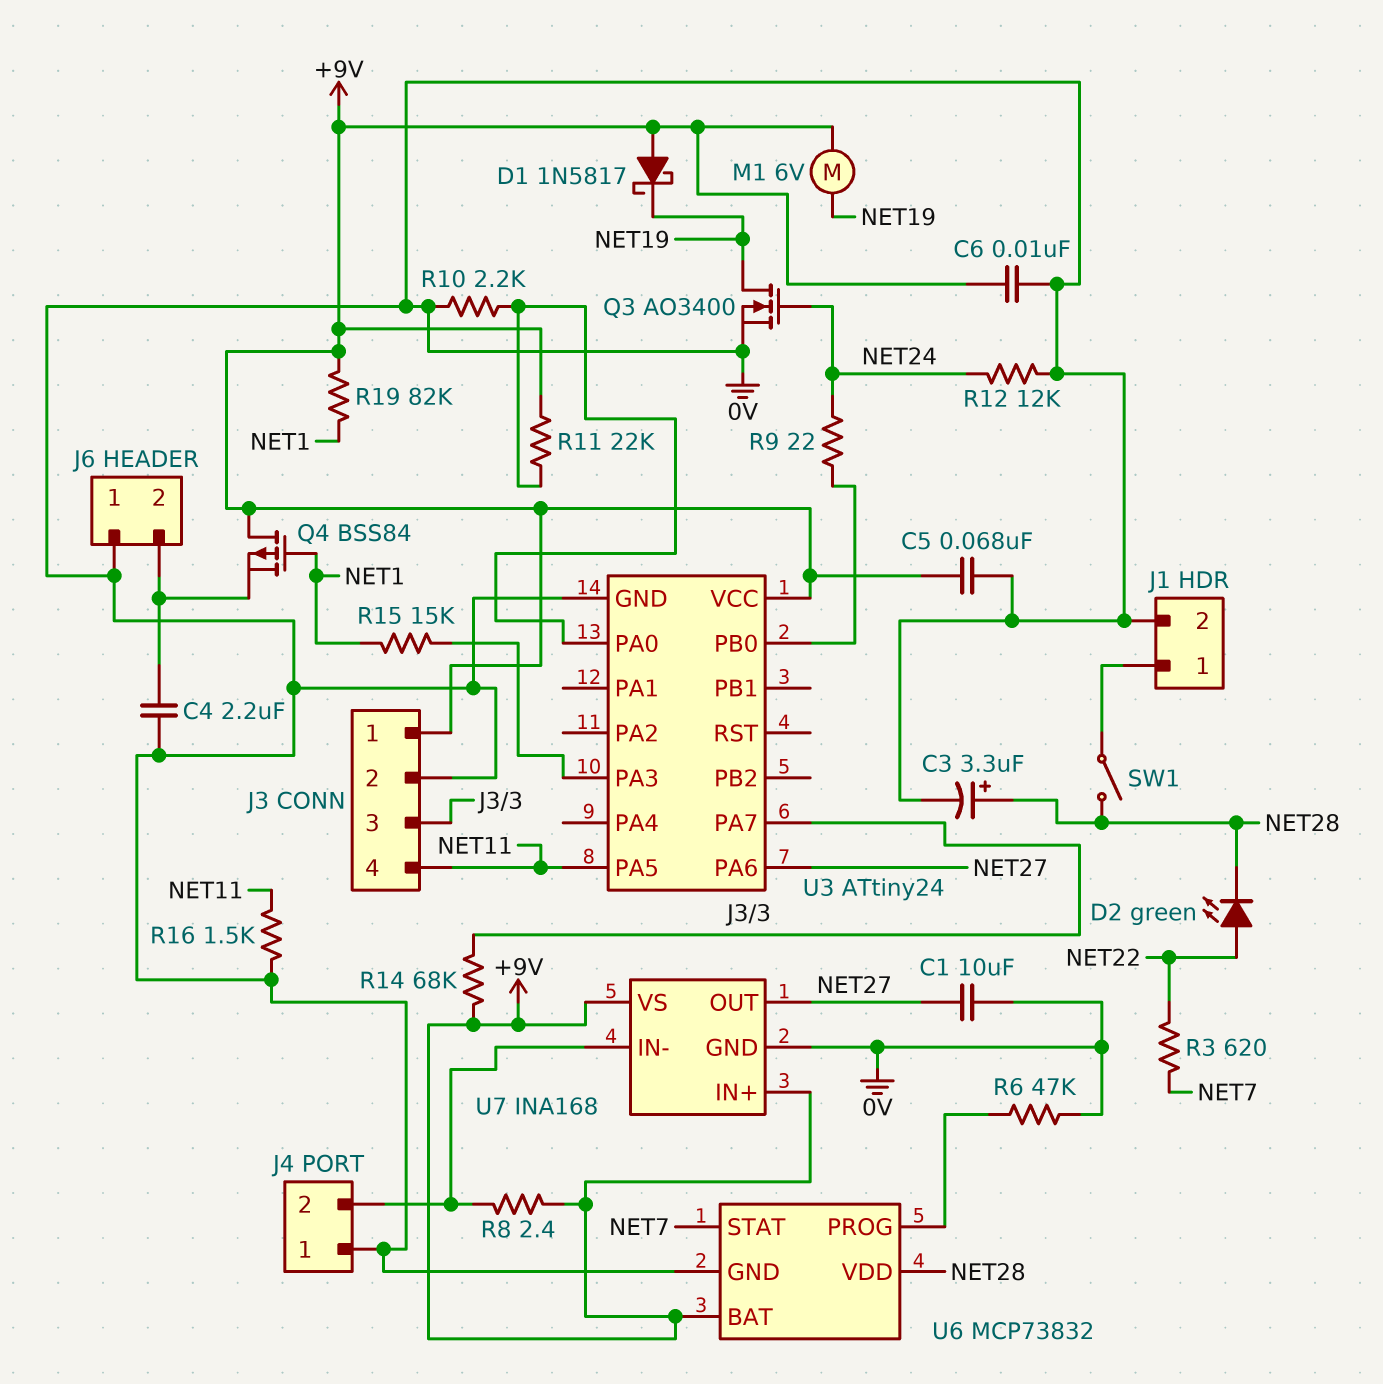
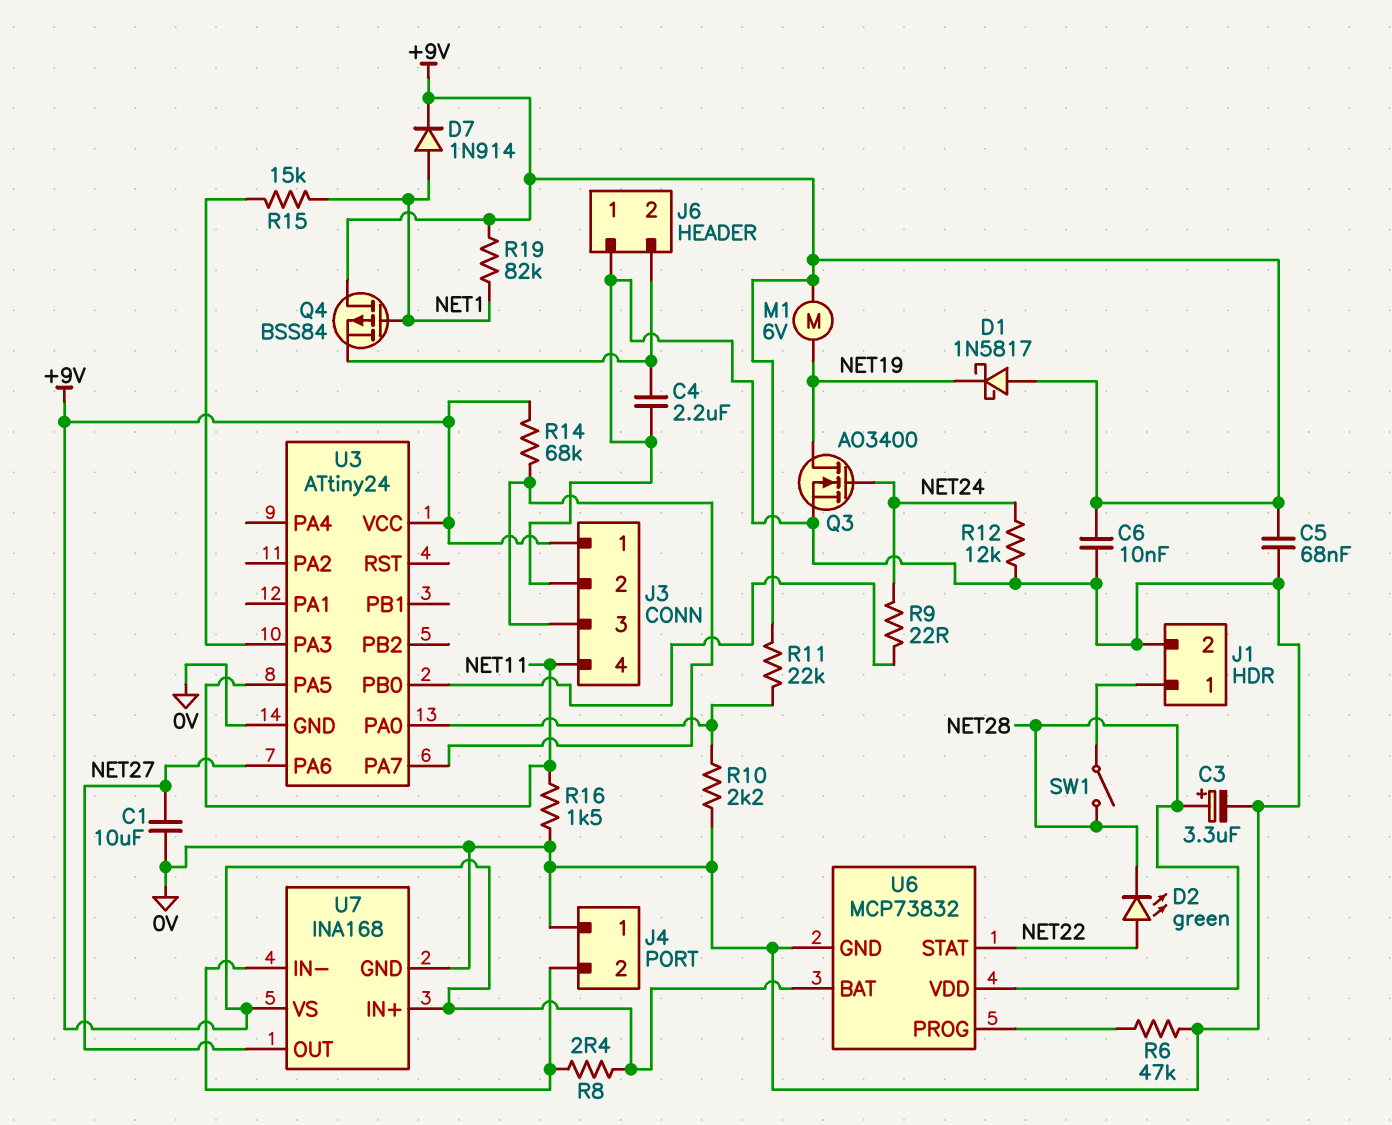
D7: none -> diode 1N914 (A NET1, K +9V)
R3: 620 (NET7, NET22) -> none
U6 pin STAT: NET7 -> NET22

